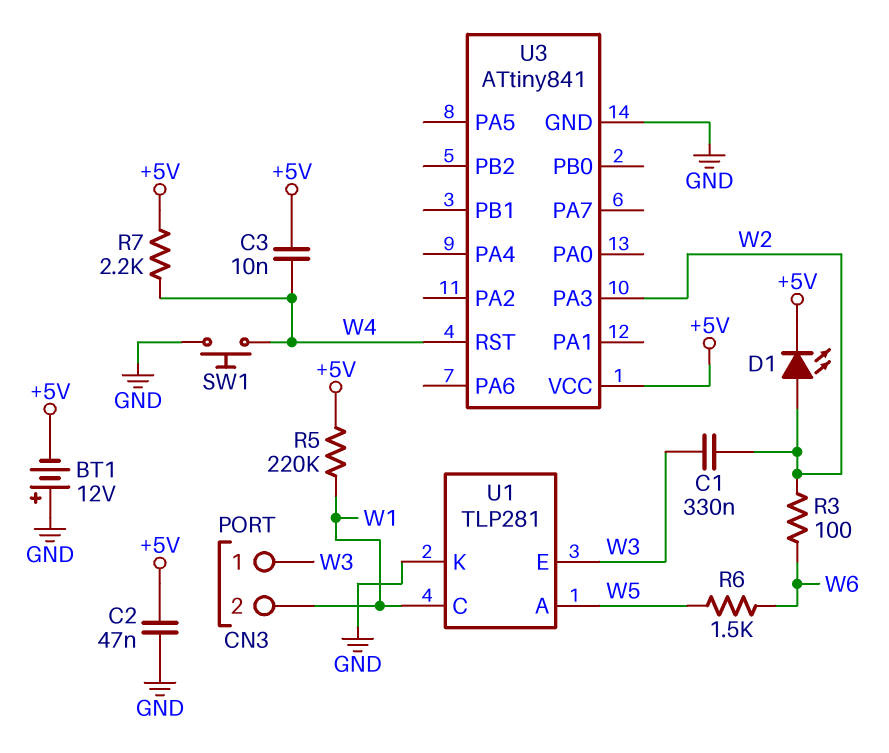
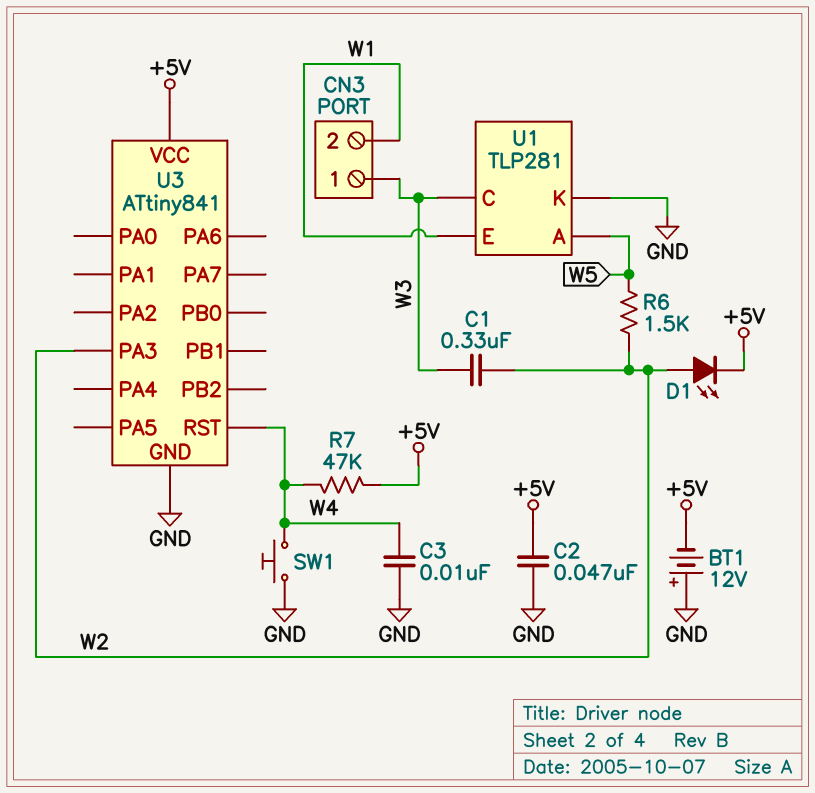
C3: 10nF (+5V, W4) -> 10nF (GND, W4)
R3: 100 (W2, W6) -> none
R5: 220k (+5V, W1) -> none
R6: 1.5k (W5, W6) -> 1.5k (W2, W5)
R7: 2.2k (+5V, W4) -> 47k (+5V, W4)
U1 pin C: W1 -> W3
U1 pin E: W3 -> W1

